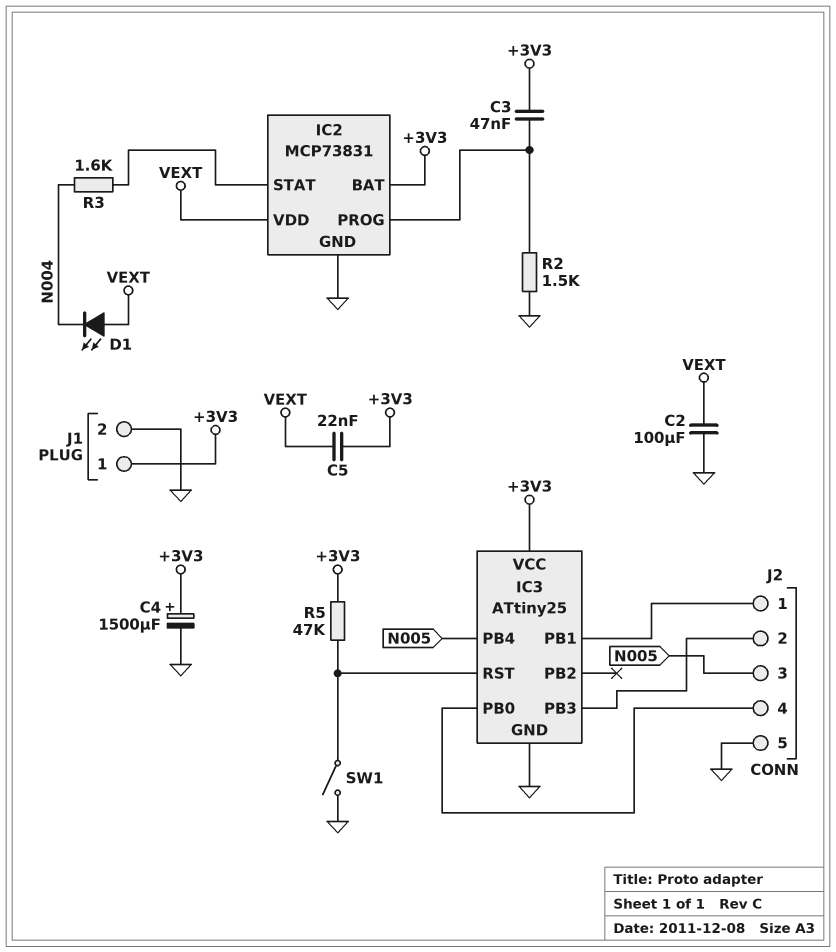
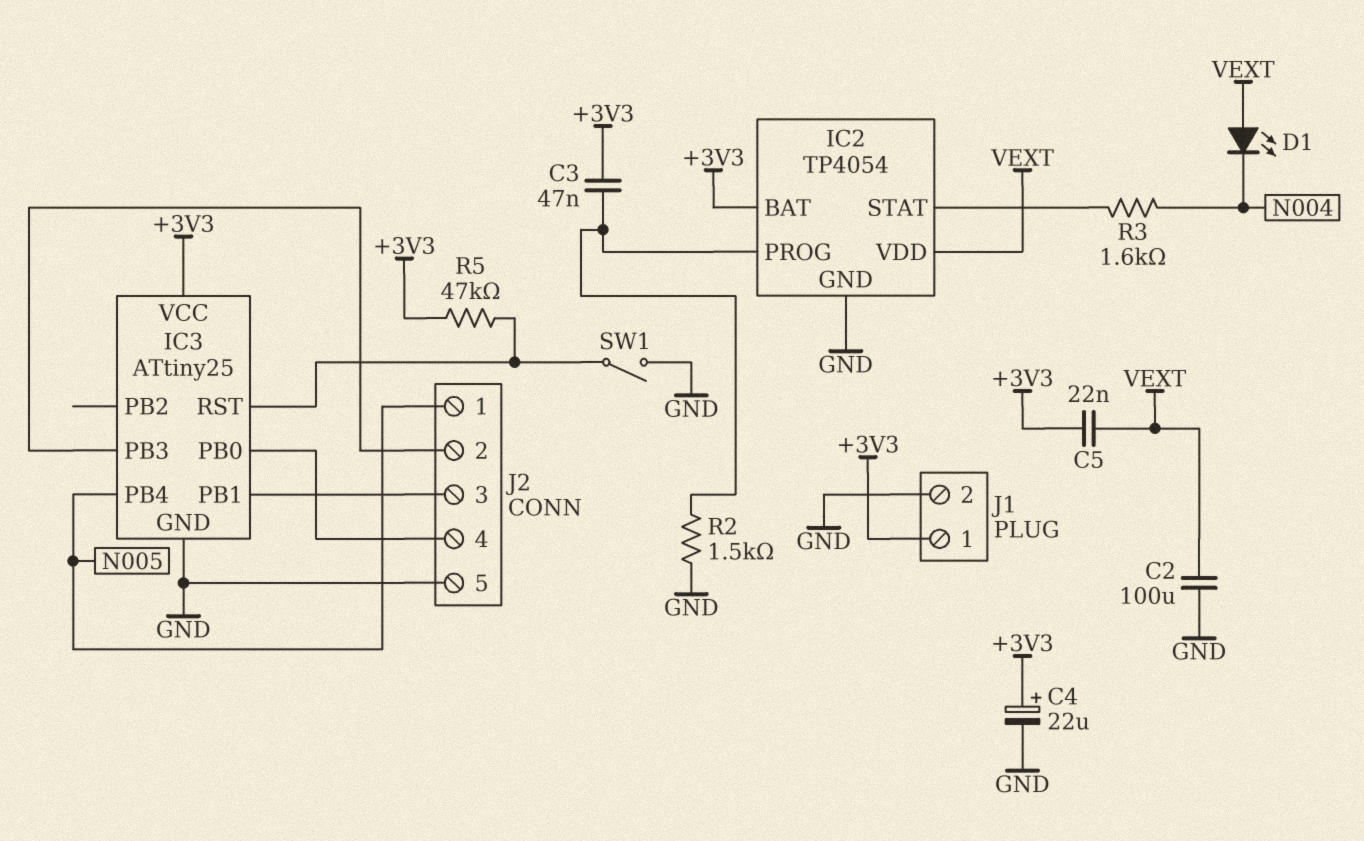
C4: 1500uF (plus +3V3, minus GND) -> 22uF (plus +3V3, minus GND)
IC2: MCP73831 -> TP4054
J2 pin 1: IC3/PB1 -> N005
J2 pin 3: N005 -> IC3/PB1

